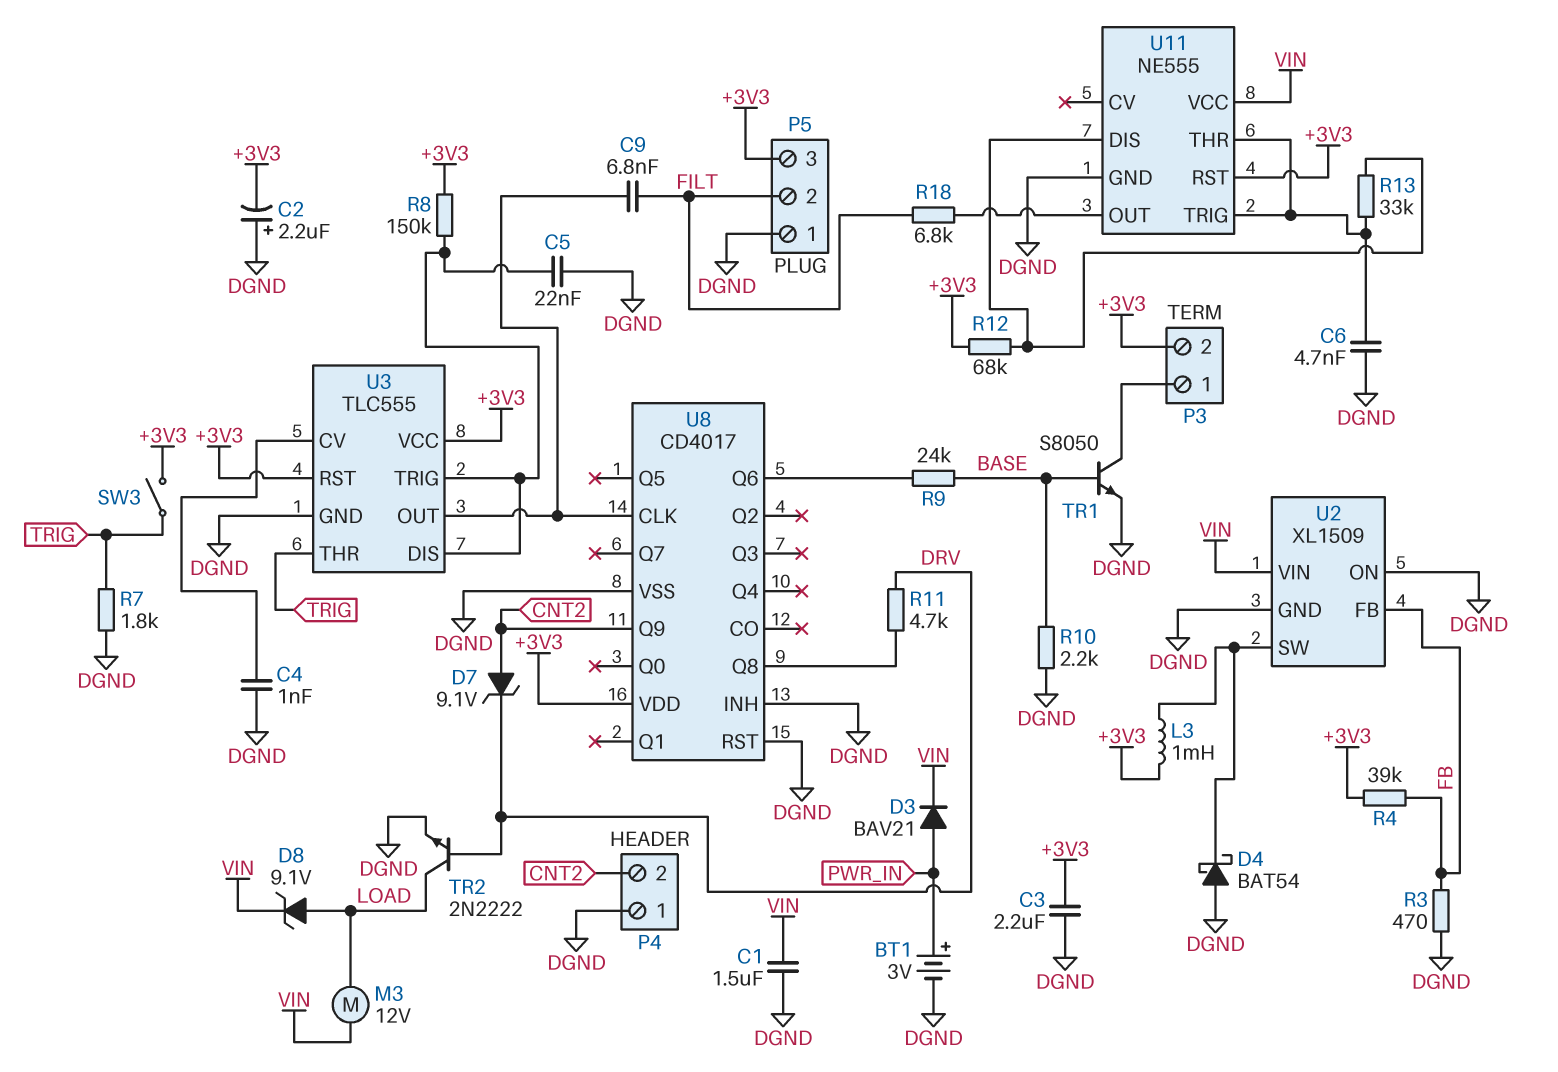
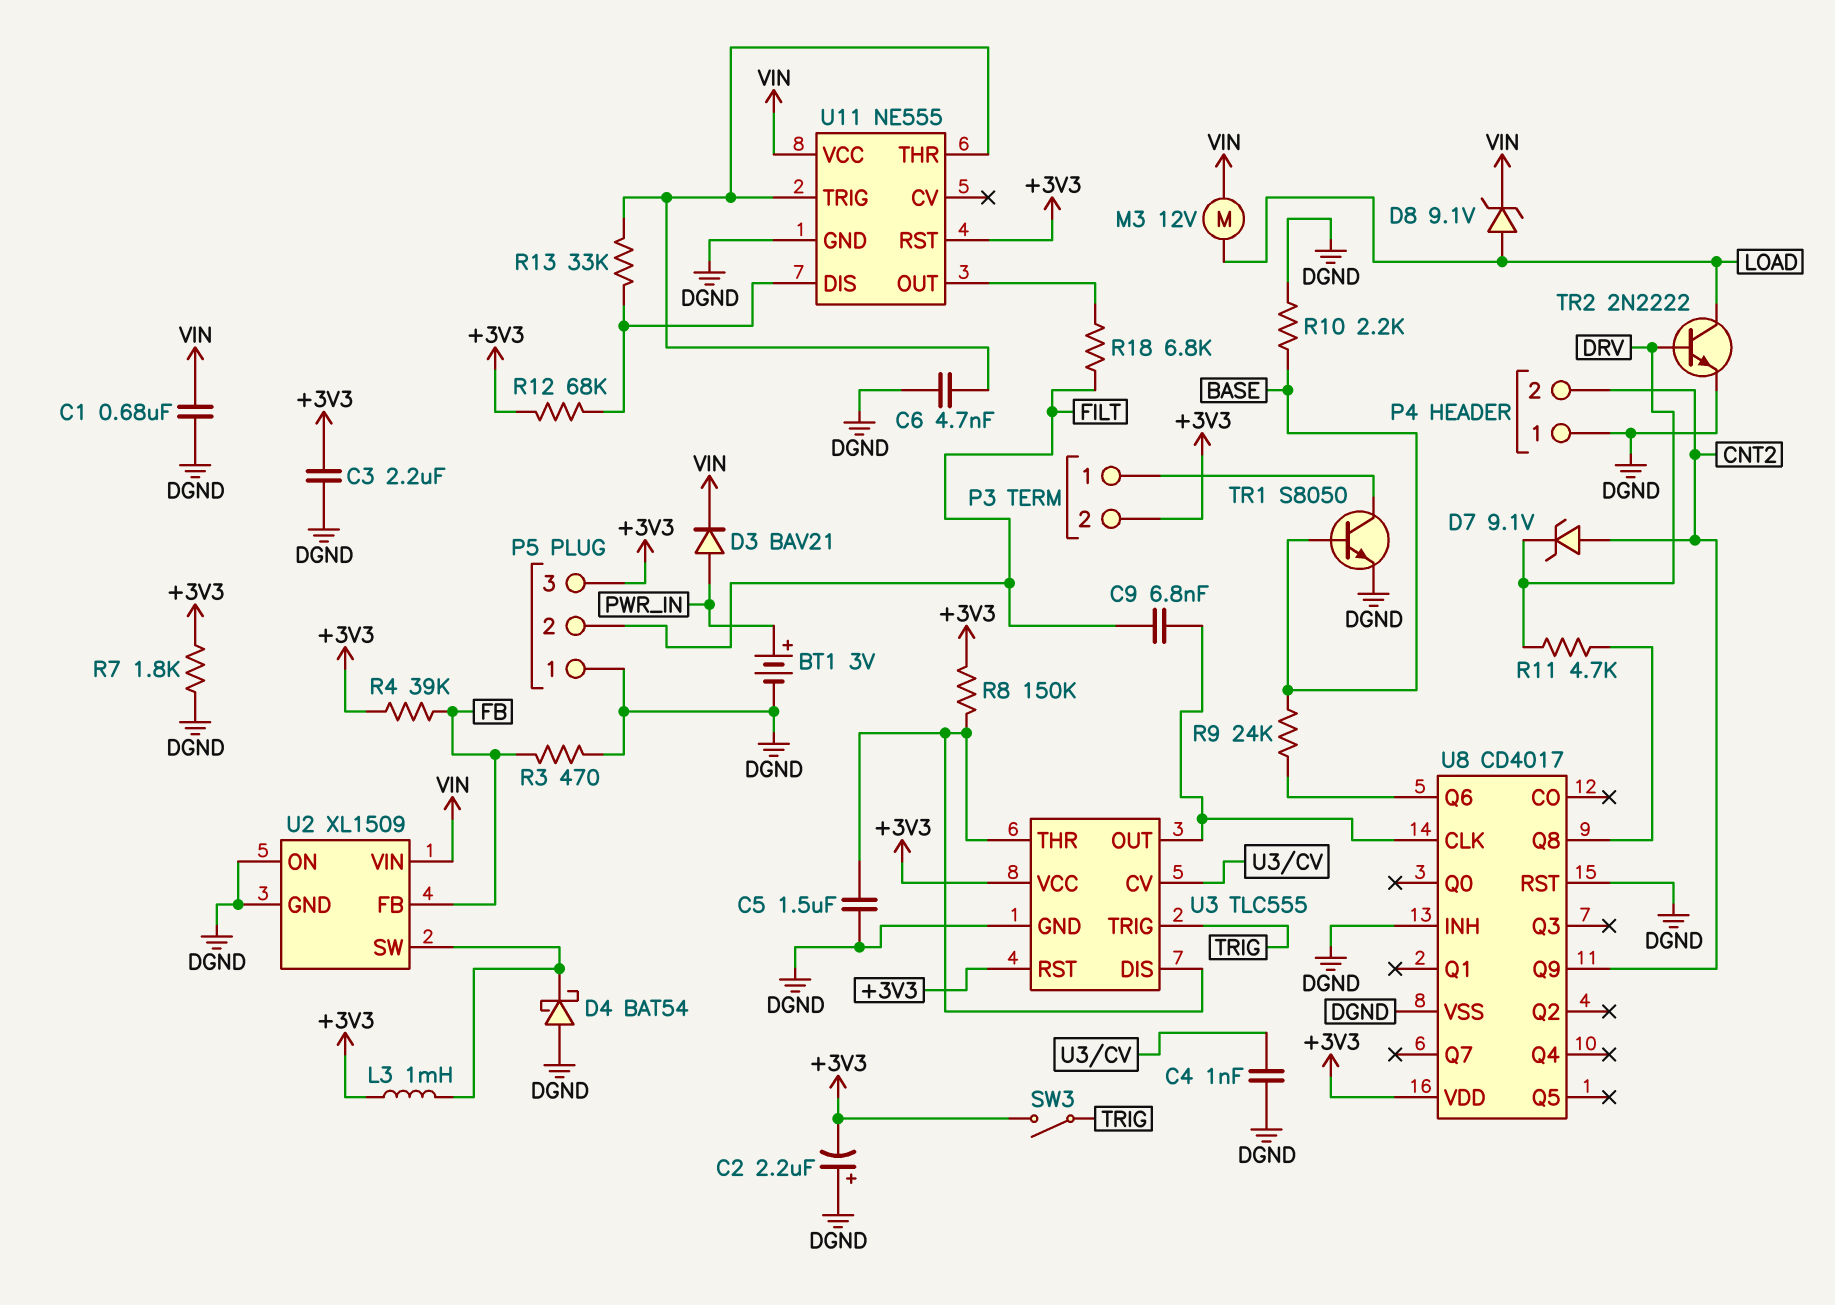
C1: 1.5uF (DGND, VIN) -> 680nF (DGND, VIN)
C5: 22nF (DGND, U3/DIS) -> 1.5uF (DGND, U3/DIS)
R7: 1.8k (DGND, TRIG) -> 1.8k (+3V3, DGND)
U3 pin THR: TRIG -> U3/DIS
U3 pin TRIG: U3/DIS -> TRIG

